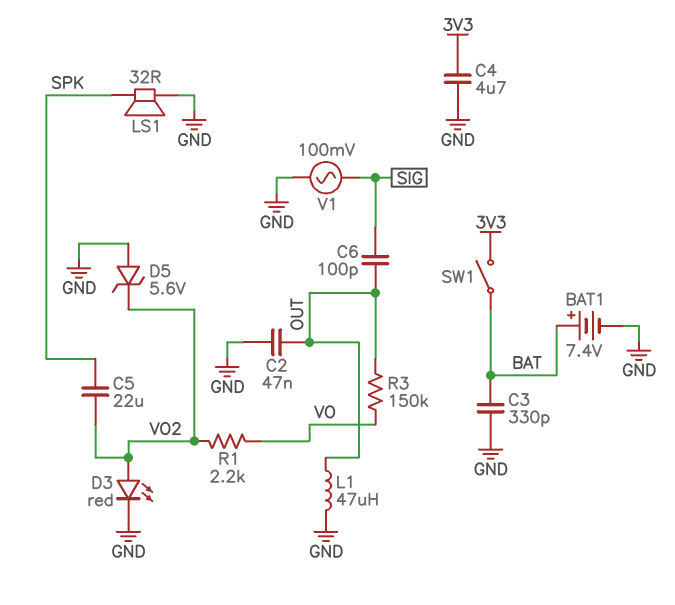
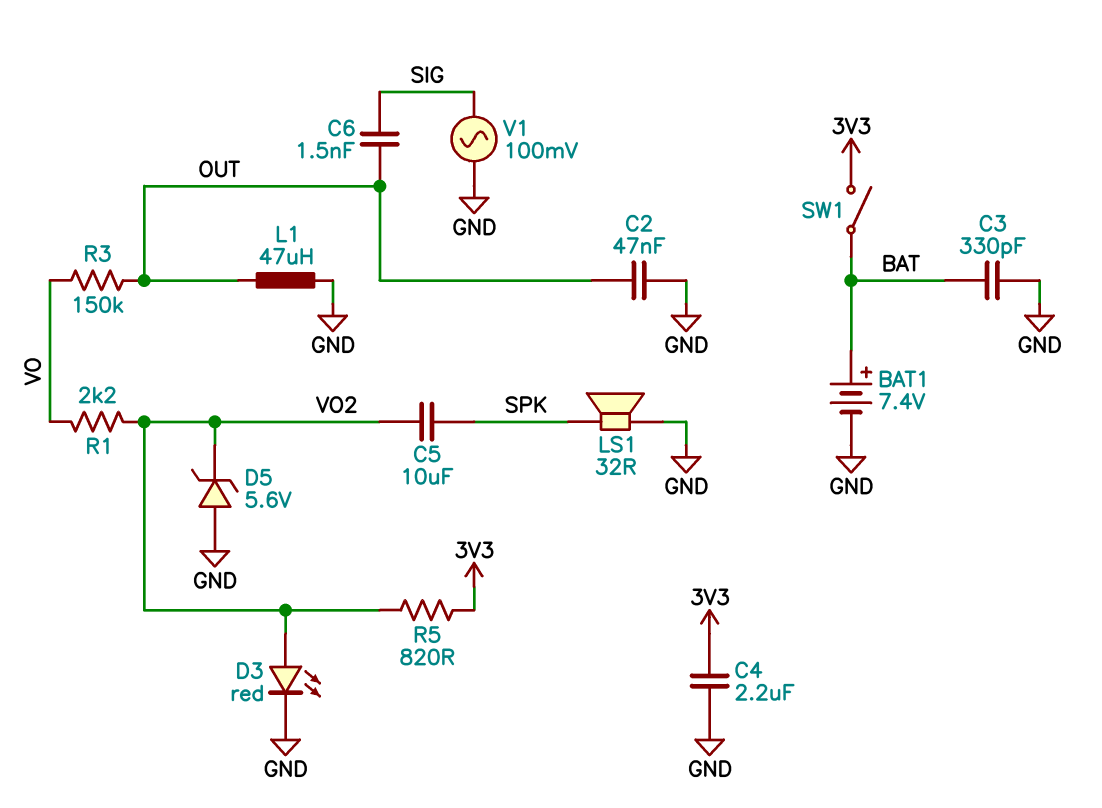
C4: 4.7uF (3V3, GND) -> 2.2uF (3V3, GND)
C5: 22uF (SPK, VO2) -> 10uF (SPK, VO2)
C6: 100pF (OUT, SIG) -> 1.5nF (OUT, SIG)
R5: none -> 820 (3V3, VO2)

